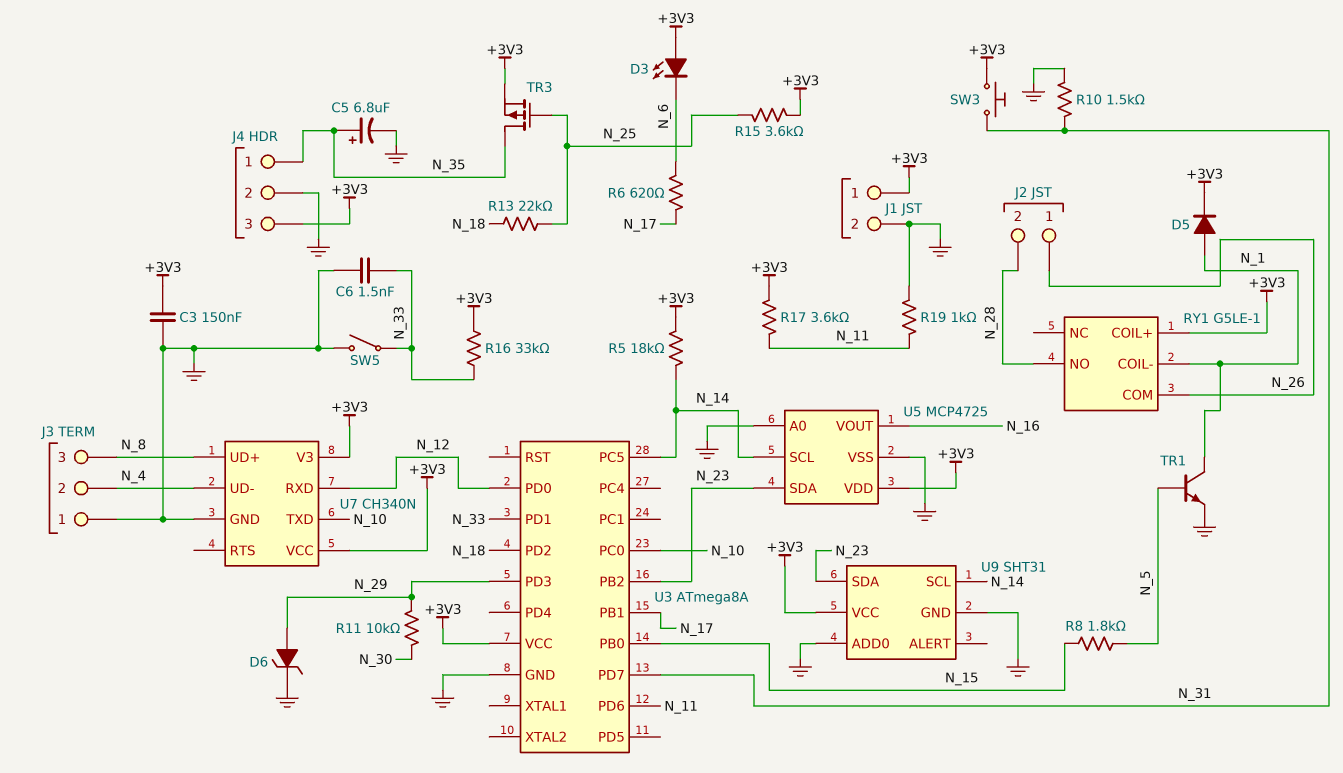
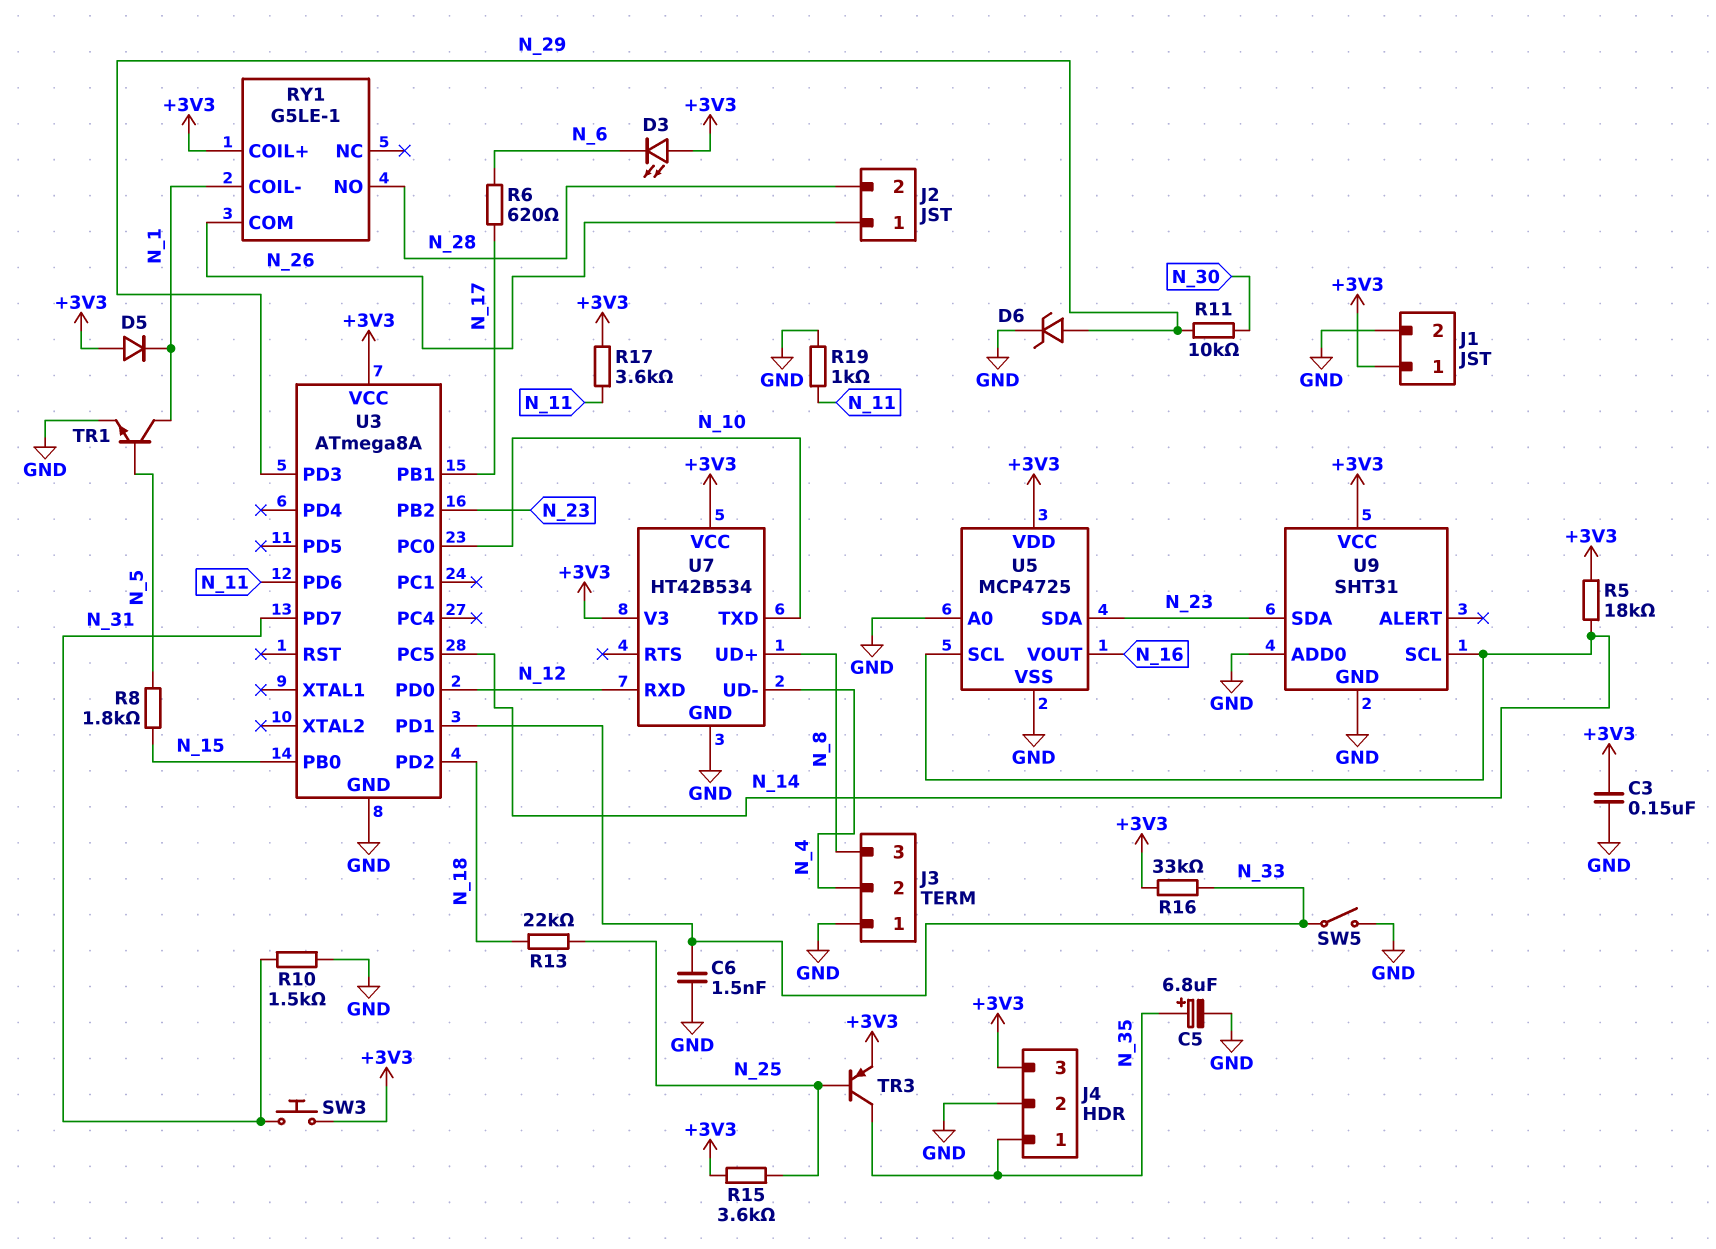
D5: diode (A N_1, K +3V3) -> diode (A +3V3, K N_1)
TR3: PMOS (G N_25, D N_35, S +3V3) -> PNP (B N_25, C N_35, E +3V3)
U7: CH340N -> HT42B534

